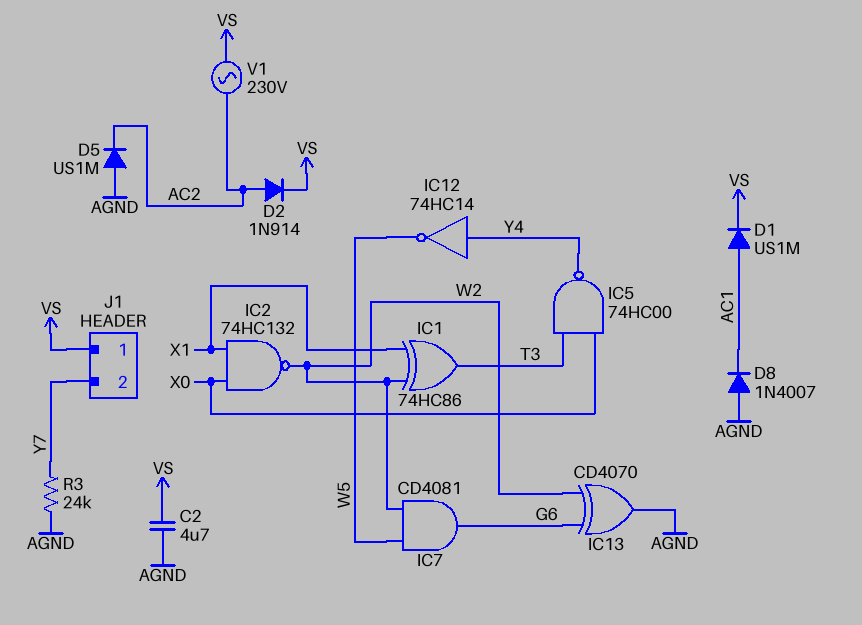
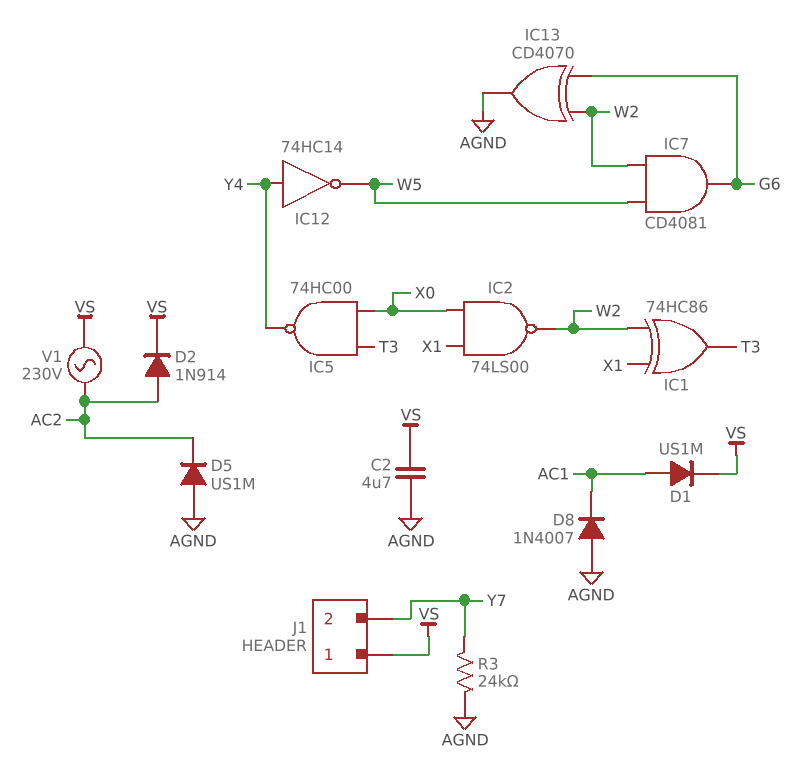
IC2: NAND 74HC132 (in X0, in X1, out W2) -> NAND 74LS00 (in X0, in X1, out W2)

